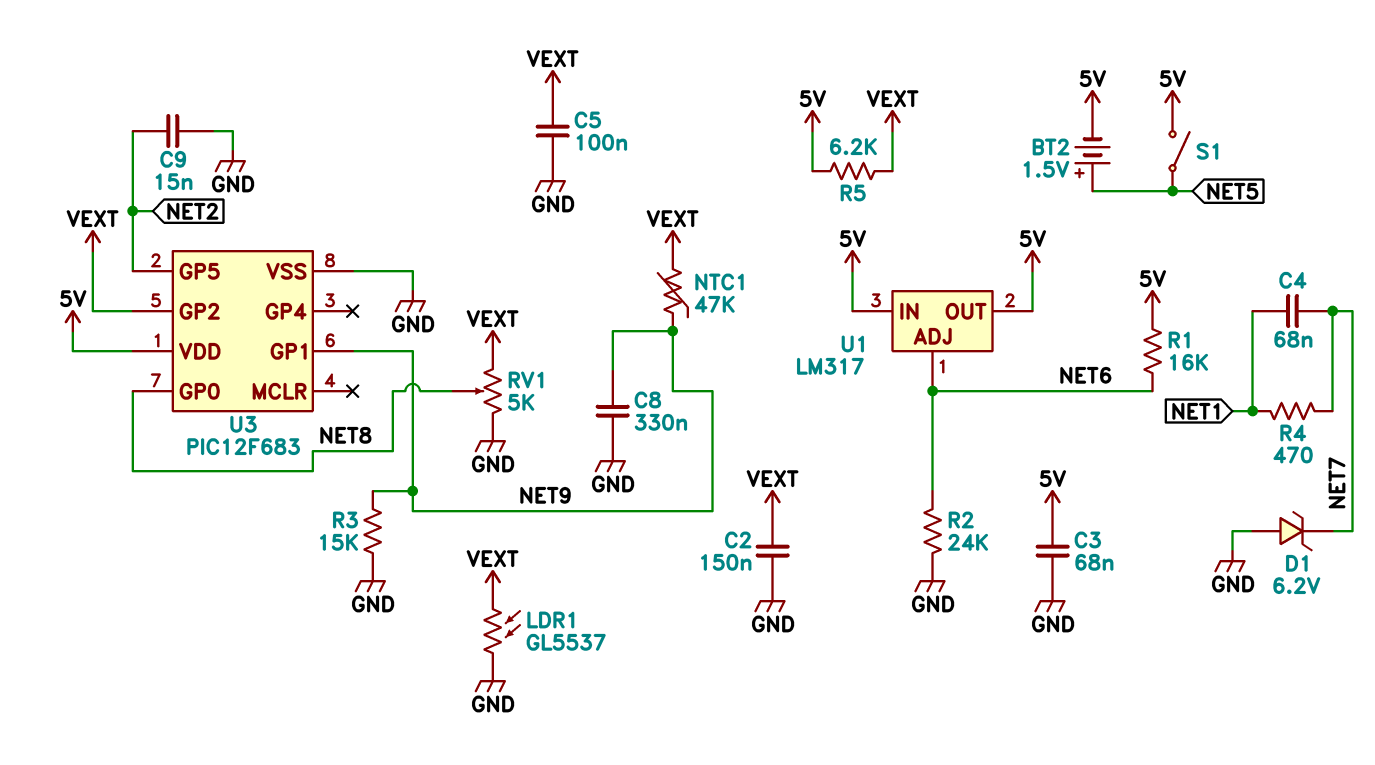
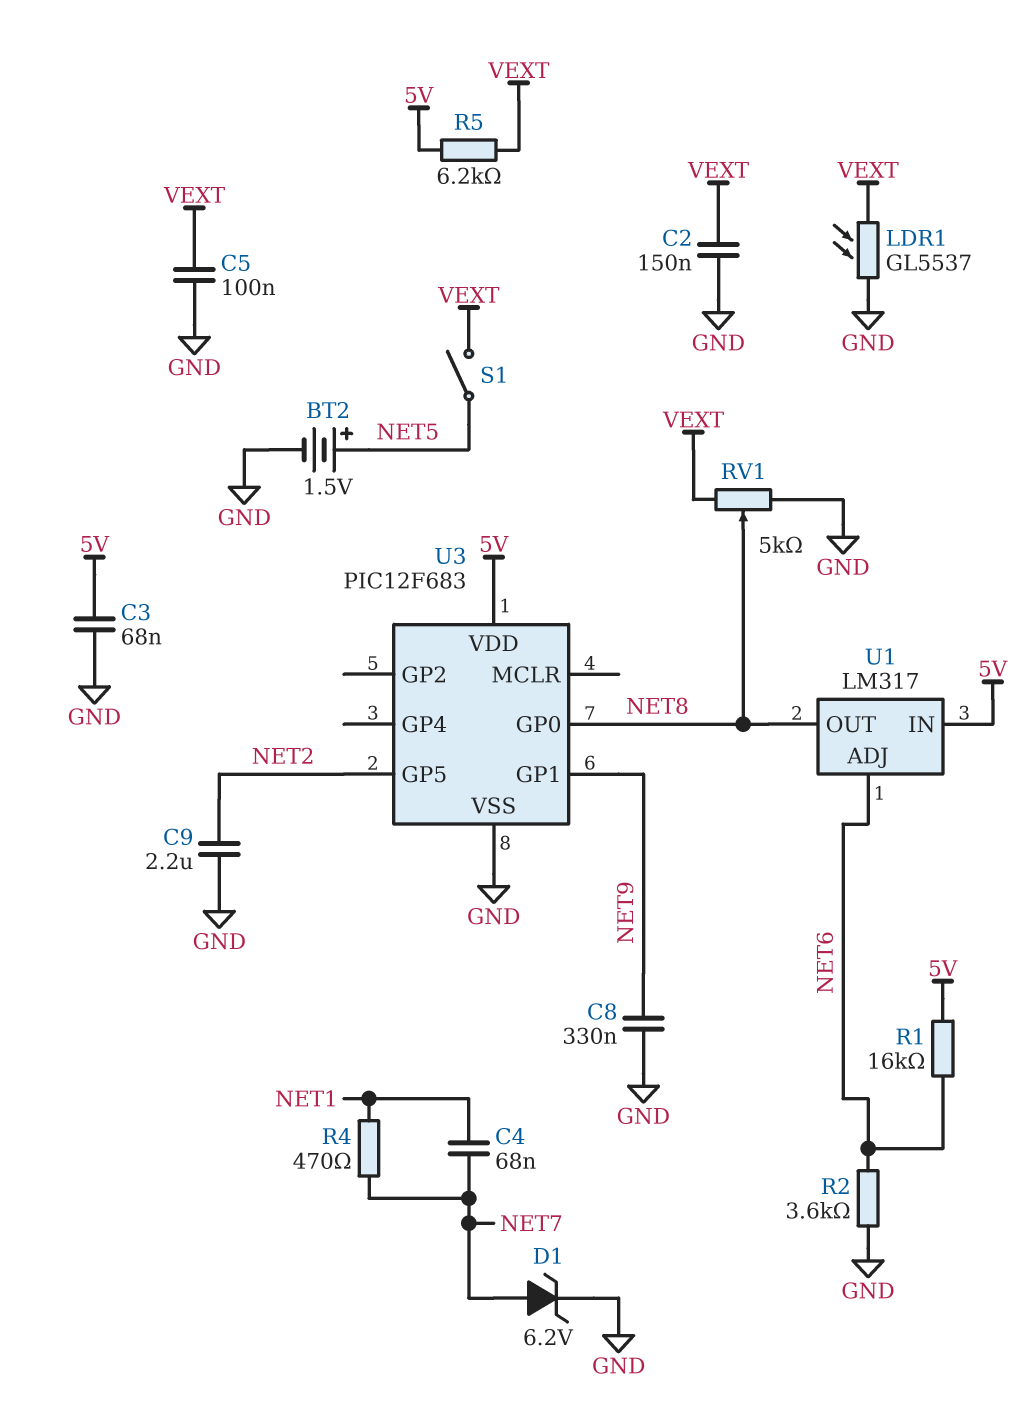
BT2: 1.5V (plus NET5, minus 5V) -> 1.5V (plus NET5, minus GND)
C9: 15nF (GND, NET2) -> 2.2uF (GND, NET2)
D1: zener 6.2V (A GND, K NET7) -> zener 6.2V (A NET7, K GND)
NTC1: 47k (NET9, VEXT) -> none
R2: 24k (GND, NET6) -> 3.6k (GND, NET6)
R3: 15k (GND, NET9) -> none
S1: switch (5V, NET5) -> switch (NET5, VEXT)
U1 pin OUT: 5V -> NET8
U3 pin GP2: VEXT -> none

